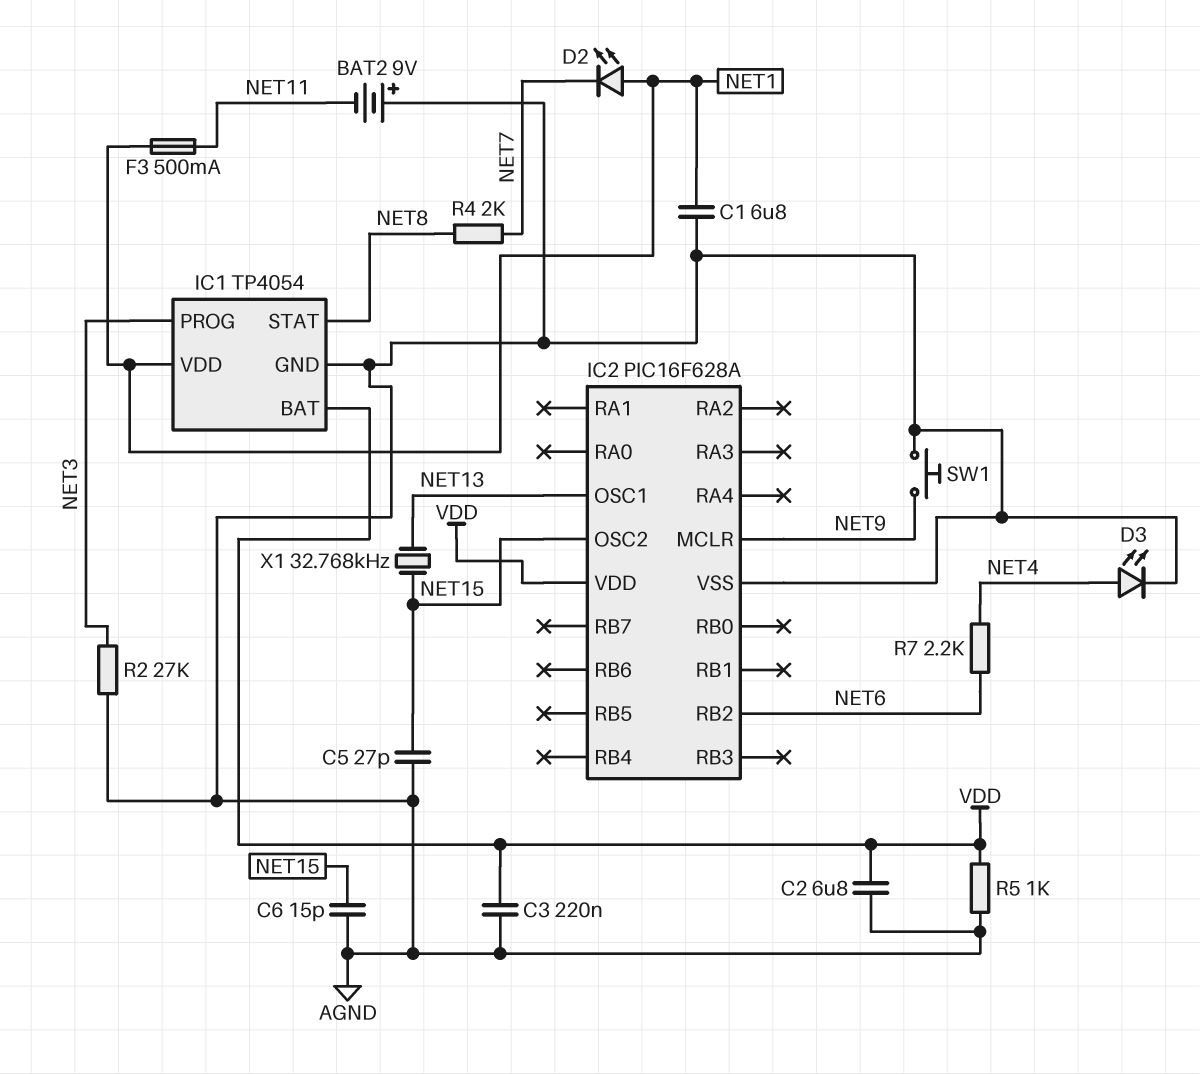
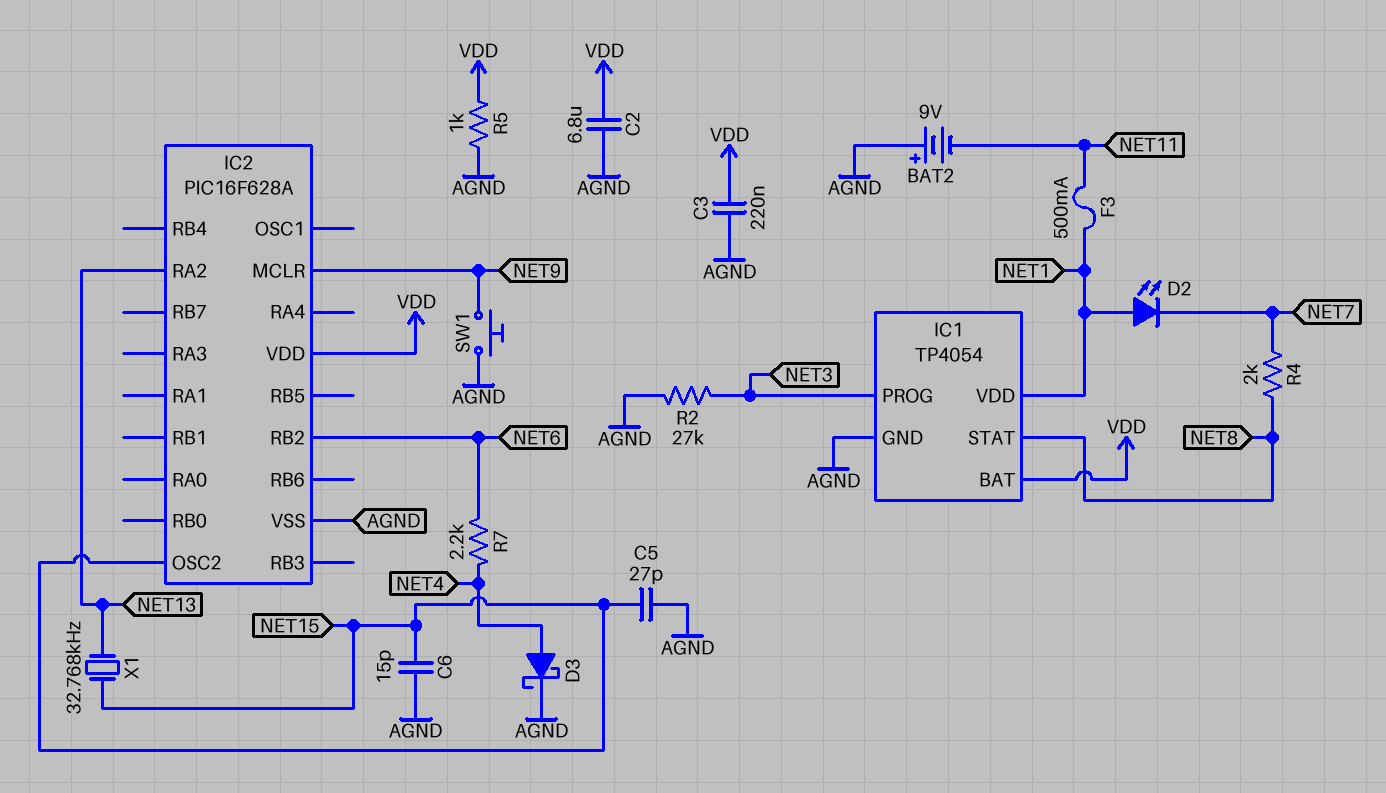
C1: 6.8uF (AGND, NET1) -> none
D3: LED (A NET4, K AGND) -> schottky (A NET4, K AGND)
IC2 pin OSC1: NET13 -> none
IC2 pin RA2: none -> NET13

